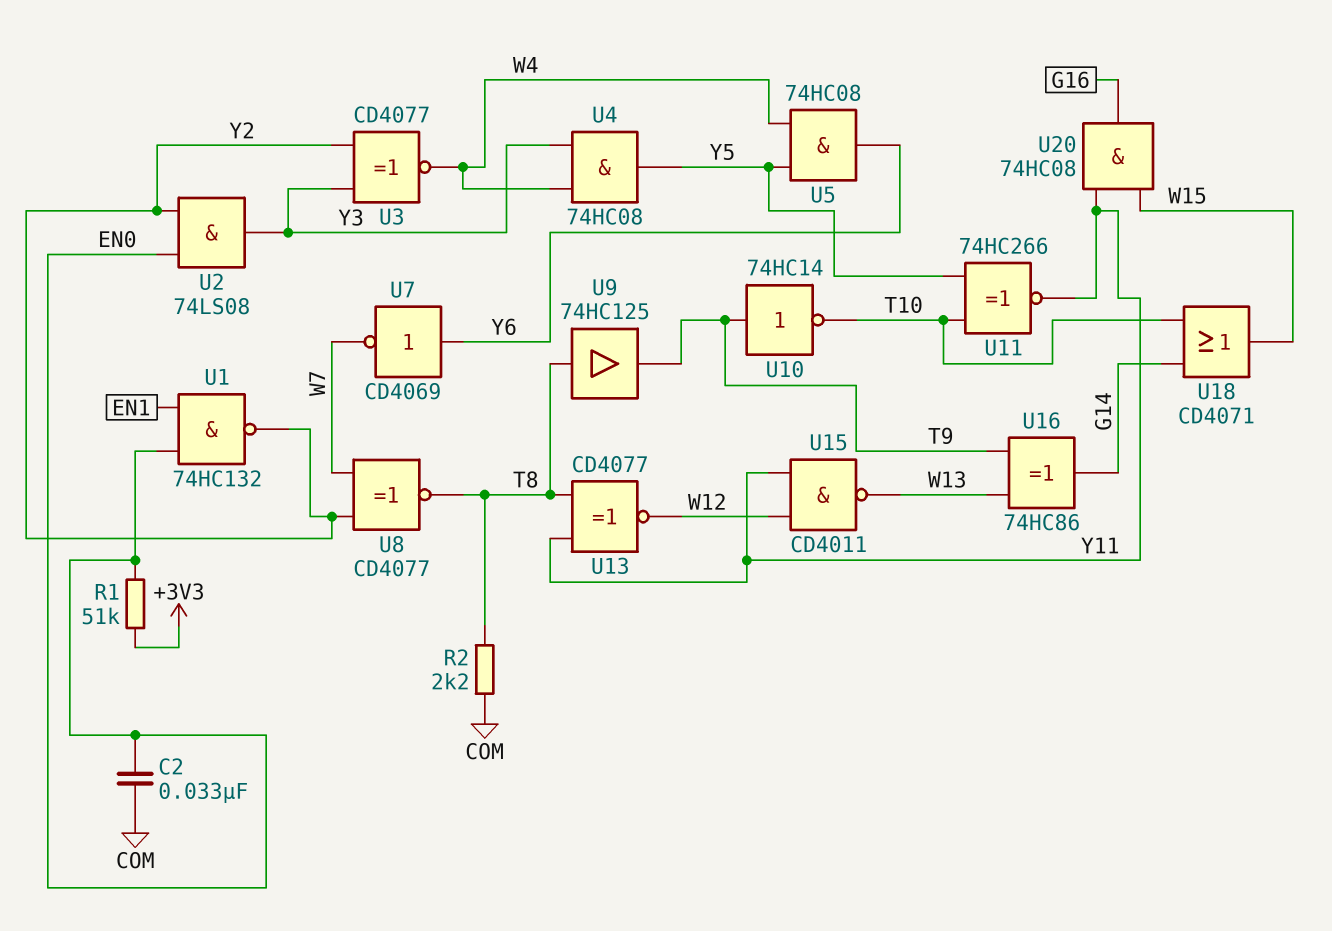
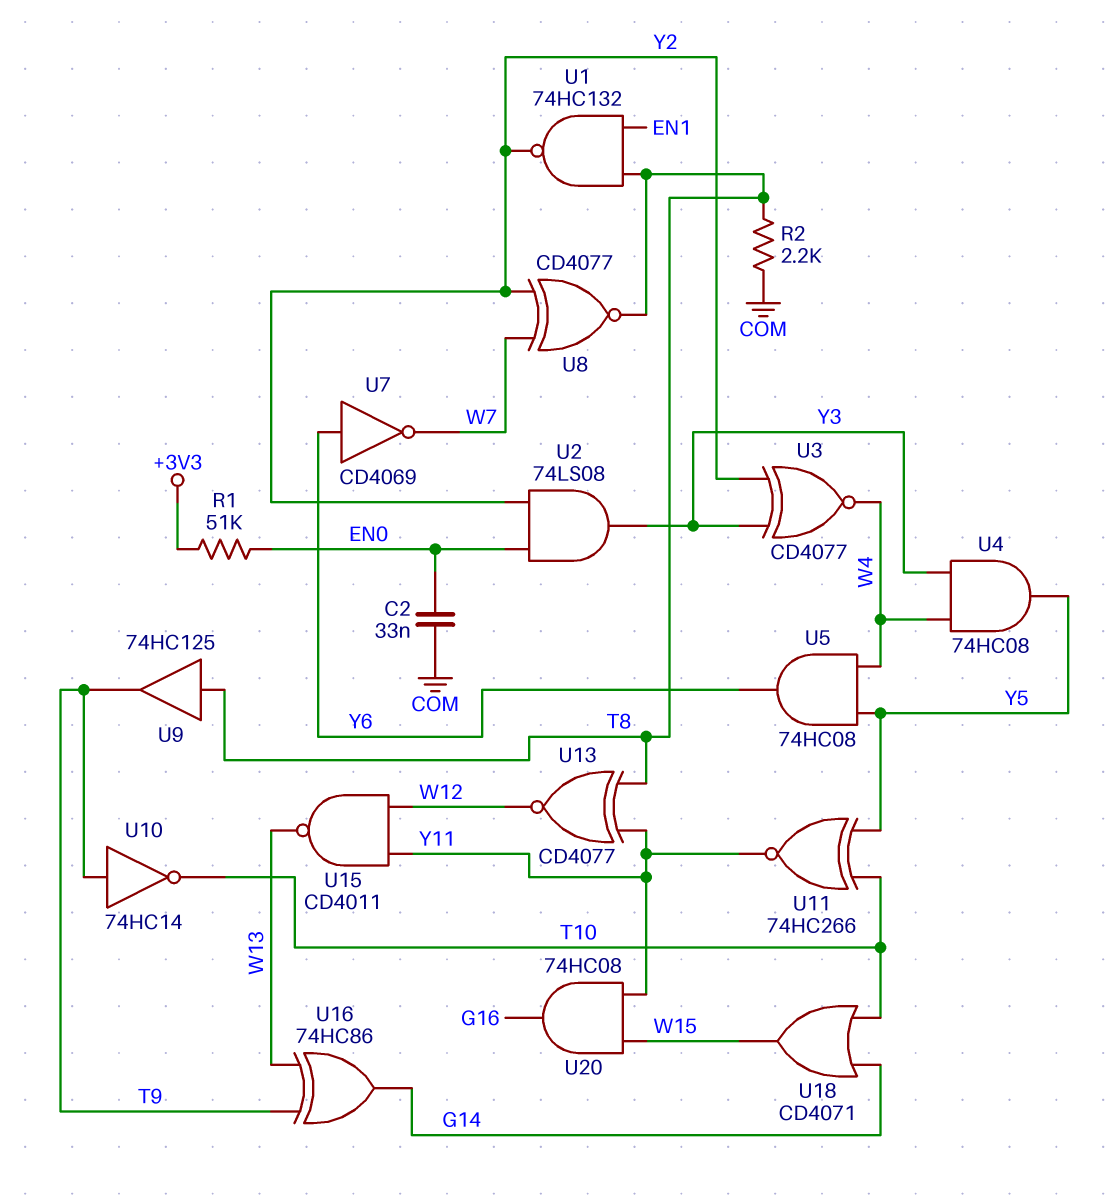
U1: NAND 74HC132 (in EN0, in EN1, out Y2) -> NAND 74HC132 (in EN1, in T8, out Y2)

